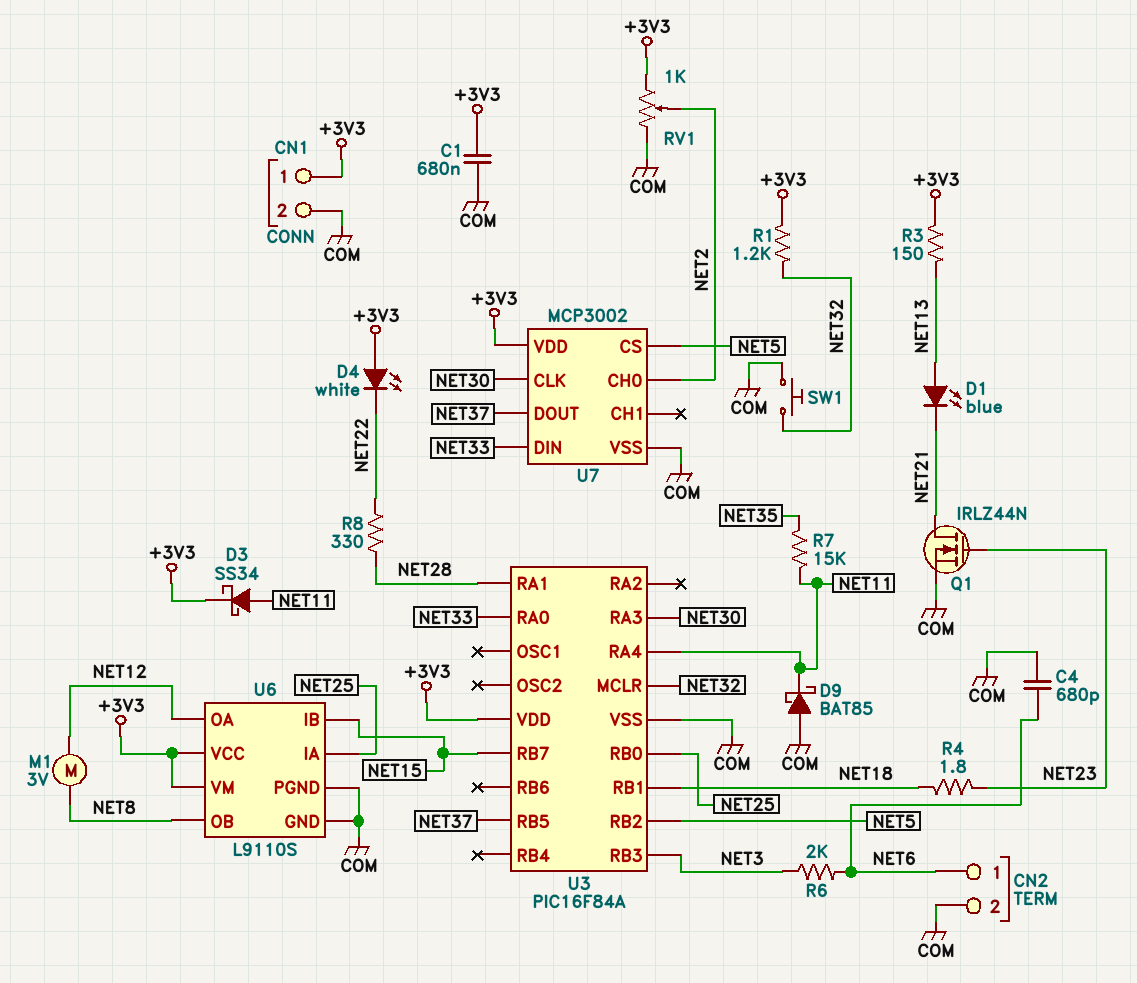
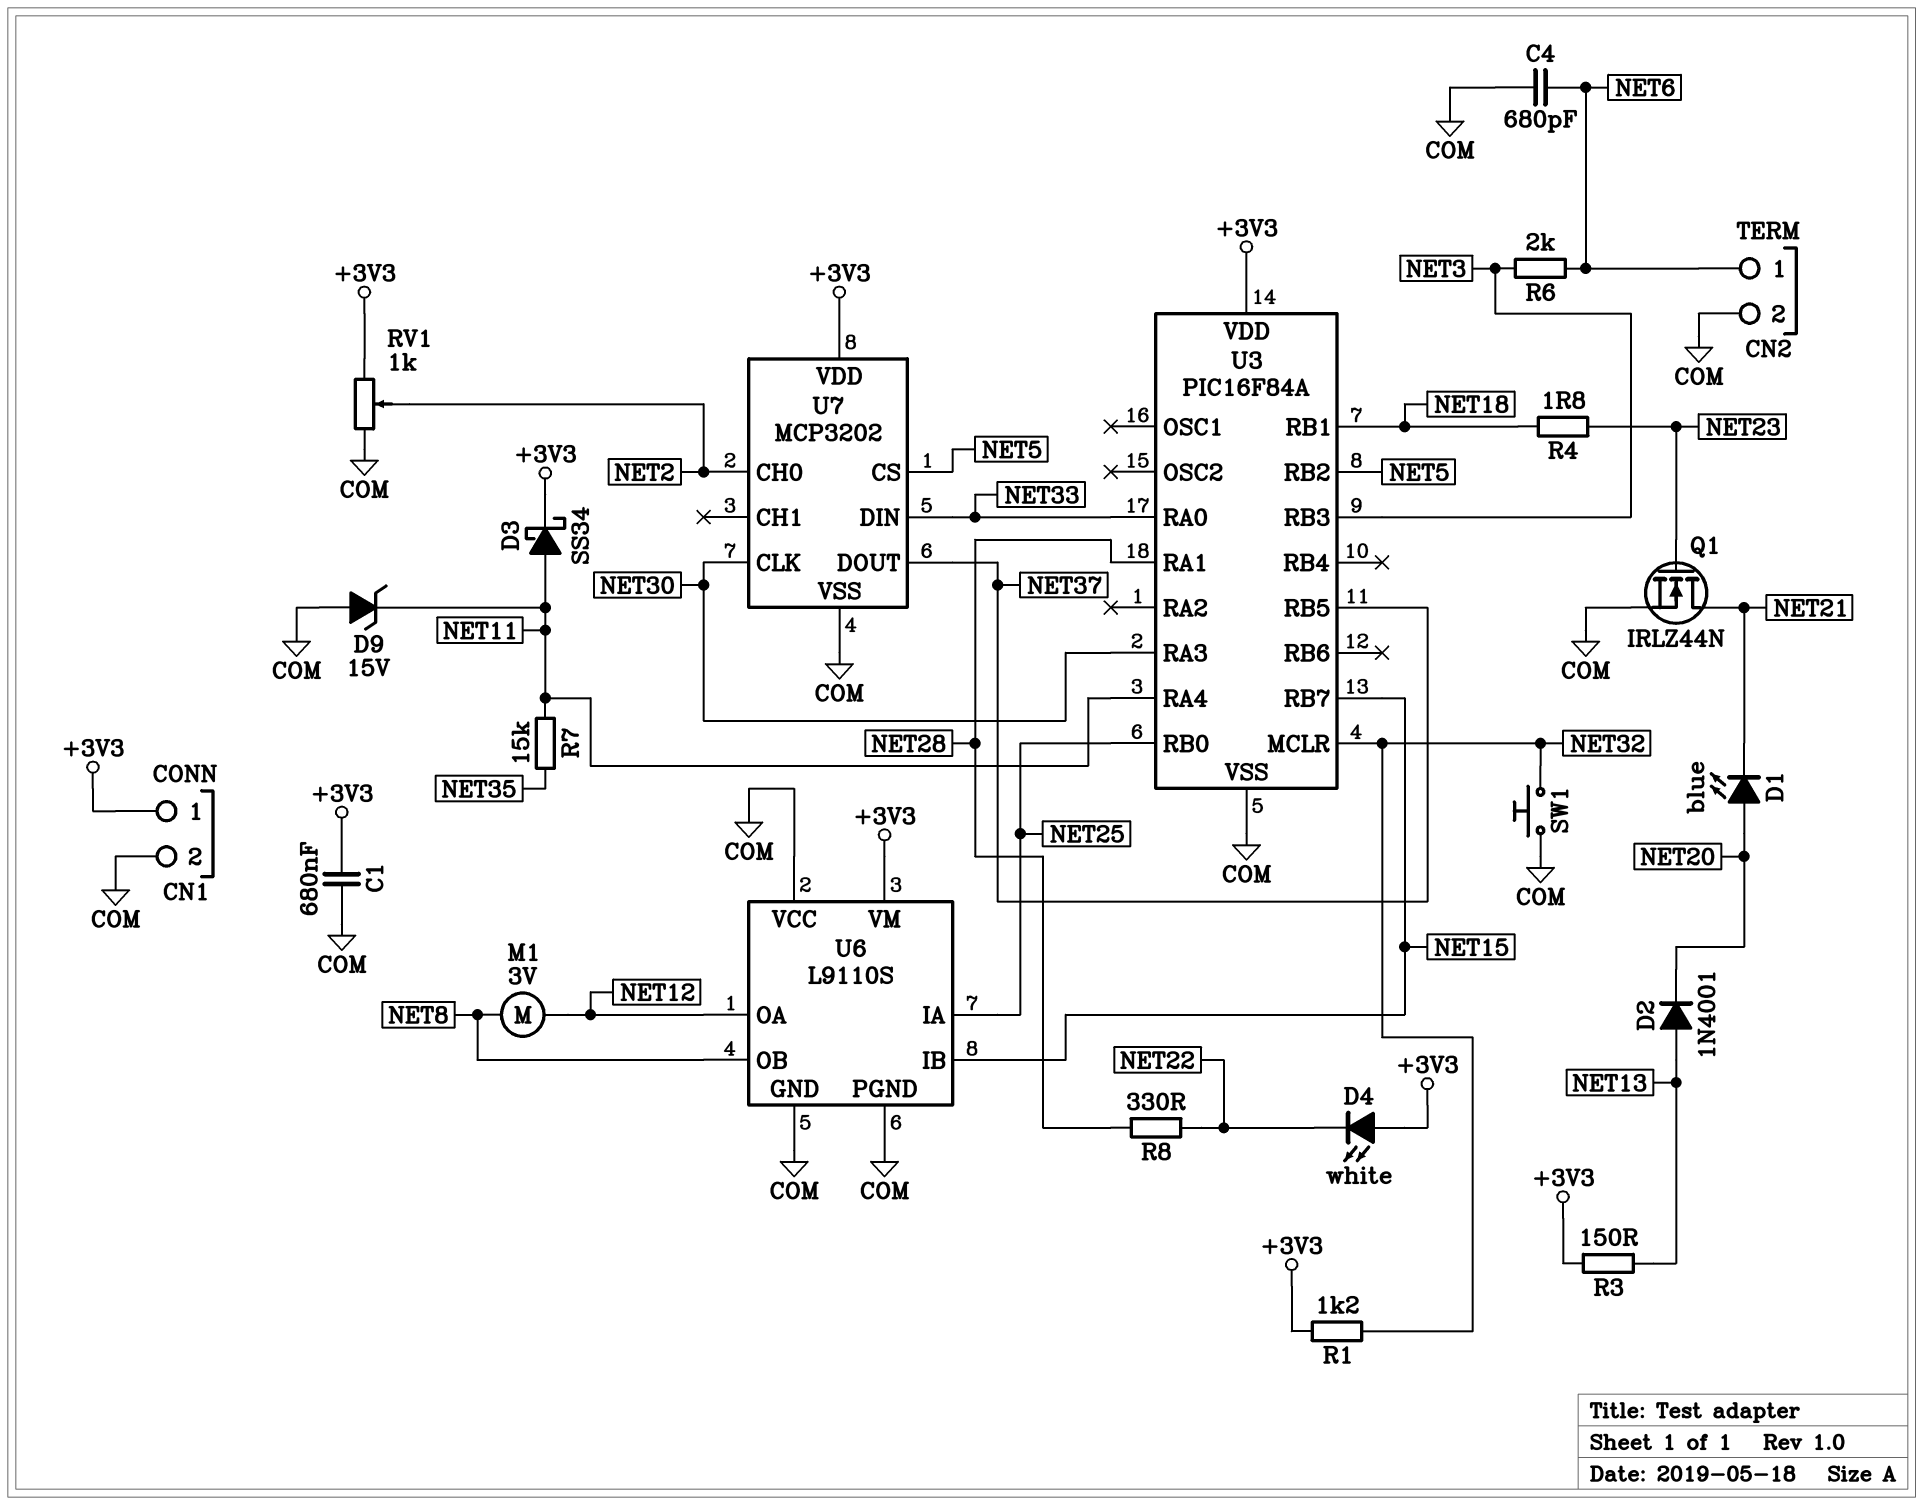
D1: LED blue (A NET13, K NET21) -> LED blue (A NET20, K NET21)
D2: none -> diode 1N4001 (A NET13, K NET20)
D9: schottky BAT85 (A COM, K NET11) -> zener 15V (A COM, K NET11)
U6 pin VCC: +3V3 -> COM
U7: MCP3002 -> MCP3202

